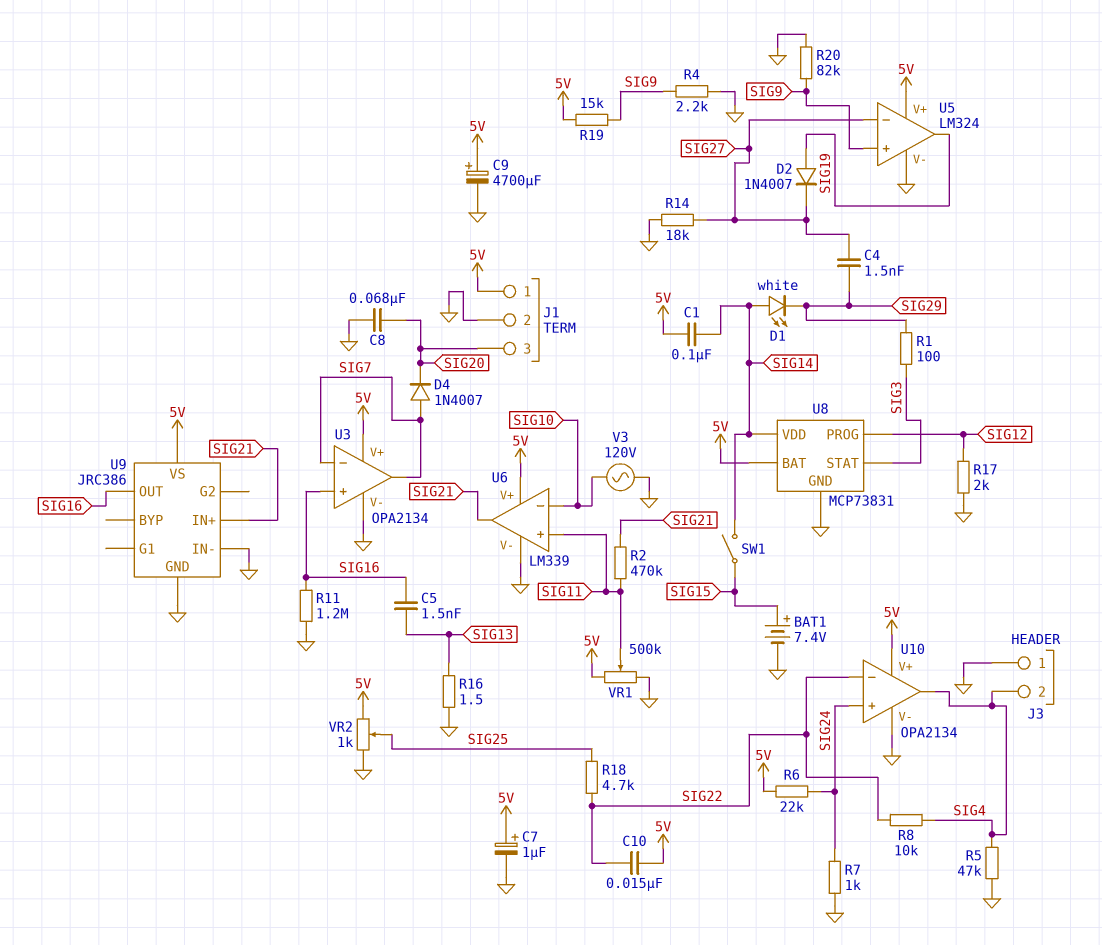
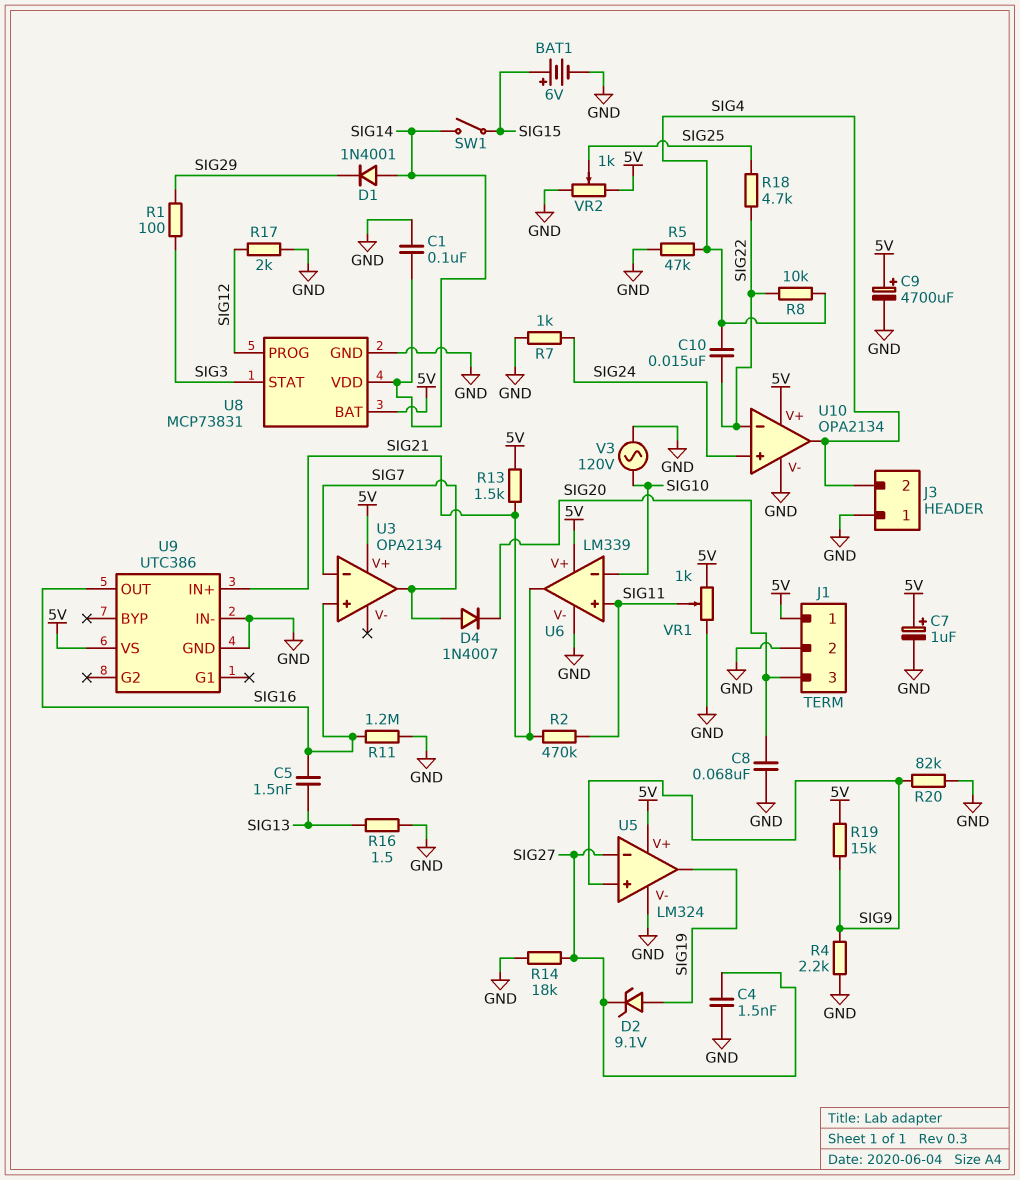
BAT1: 7.4V (plus SIG15, minus GND) -> 6V (plus SIG15, minus GND)
C1: 100nF (5V, SIG14) -> 100nF (GND, SIG14)
C4: 1.5nF (SIG27, SIG29) -> 1.5nF (GND, SIG27)
C10: 15nF (5V, SIG22) -> 15nF (SIG4, SIG22)
D1: LED white (A SIG14, K SIG29) -> diode 1N4001 (A SIG14, K SIG29)
D2: diode 1N4007 (A SIG19, K SIG27) -> zener 9.1V (A SIG19, K SIG27)
R6: 22k (5V, SIG24) -> none
R13: none -> 1.5k (5V, SIG21)
U3 pin V-: GND -> none
U9: JRC386 -> UTC386
VR1: 500k (5V, GND, wiper SIG11) -> 1k (5V, GND, wiper SIG11)

